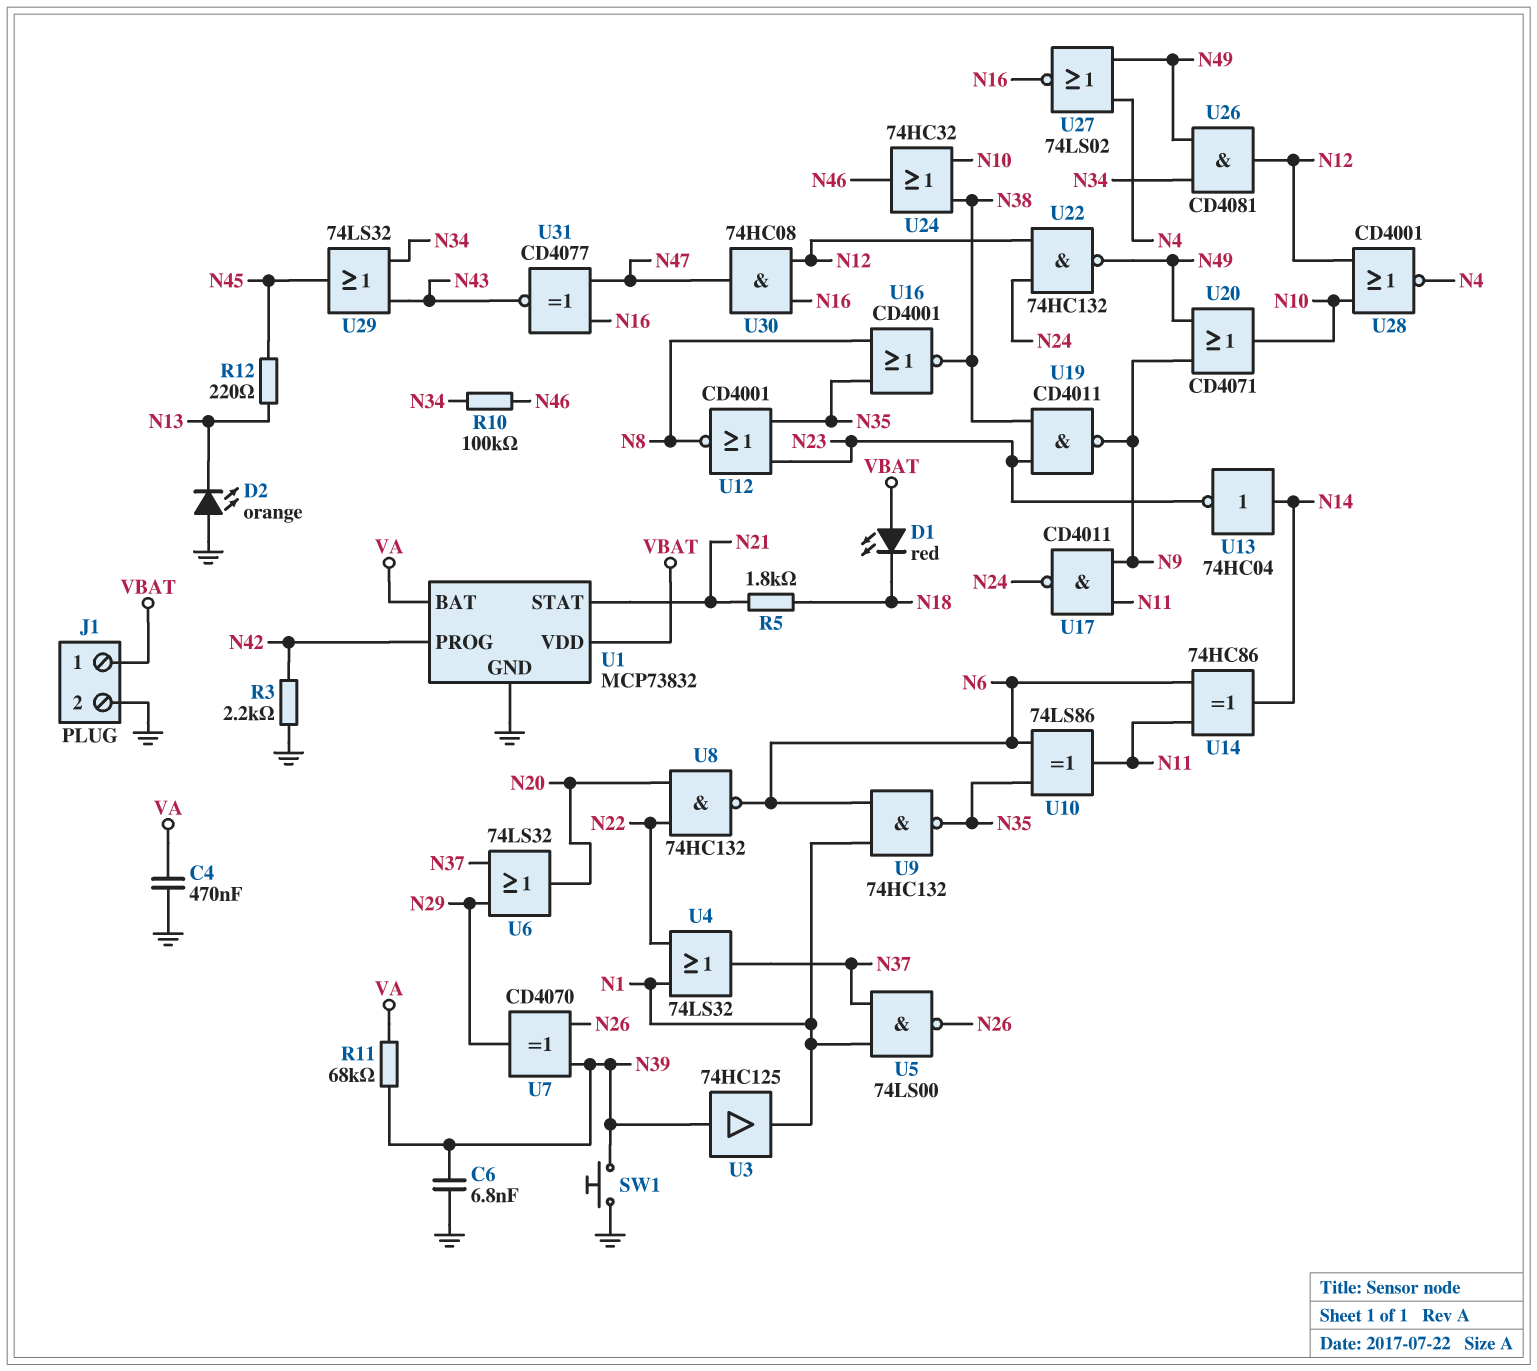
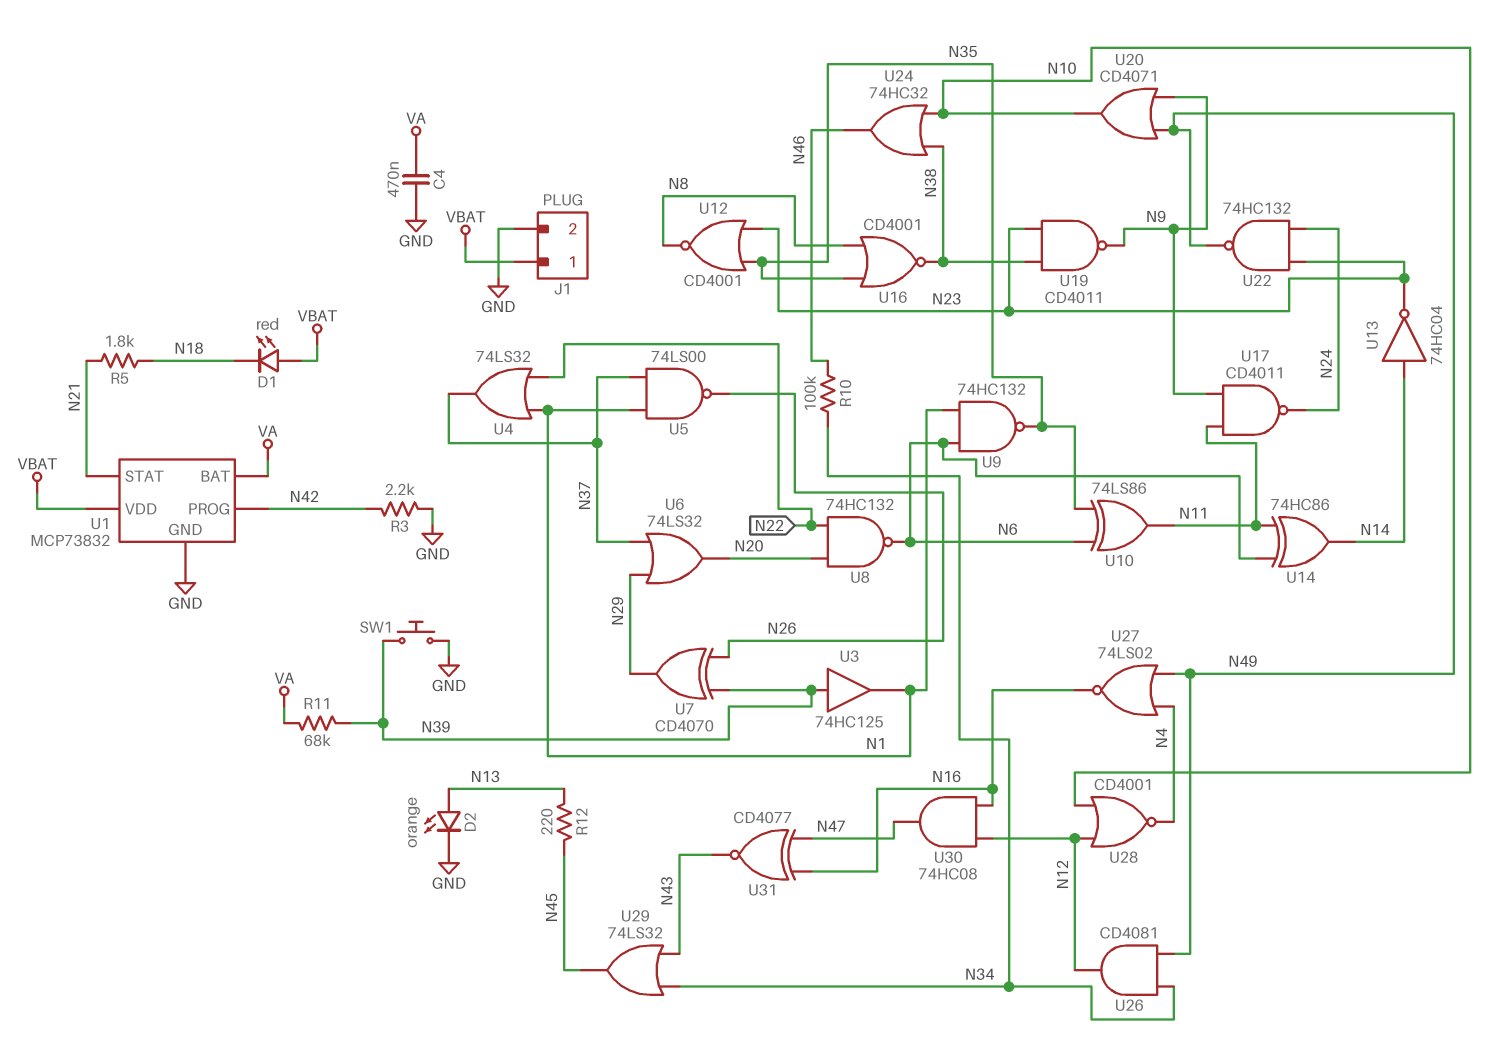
C6: 6.8nF (GND, N39) -> none
D2: LED orange (A GND, K N13) -> LED orange (A N13, K GND)
U22: NAND 74HC132 (in N12, in N24, out N49) -> NAND 74HC132 (in N23, in N24, out N49)

